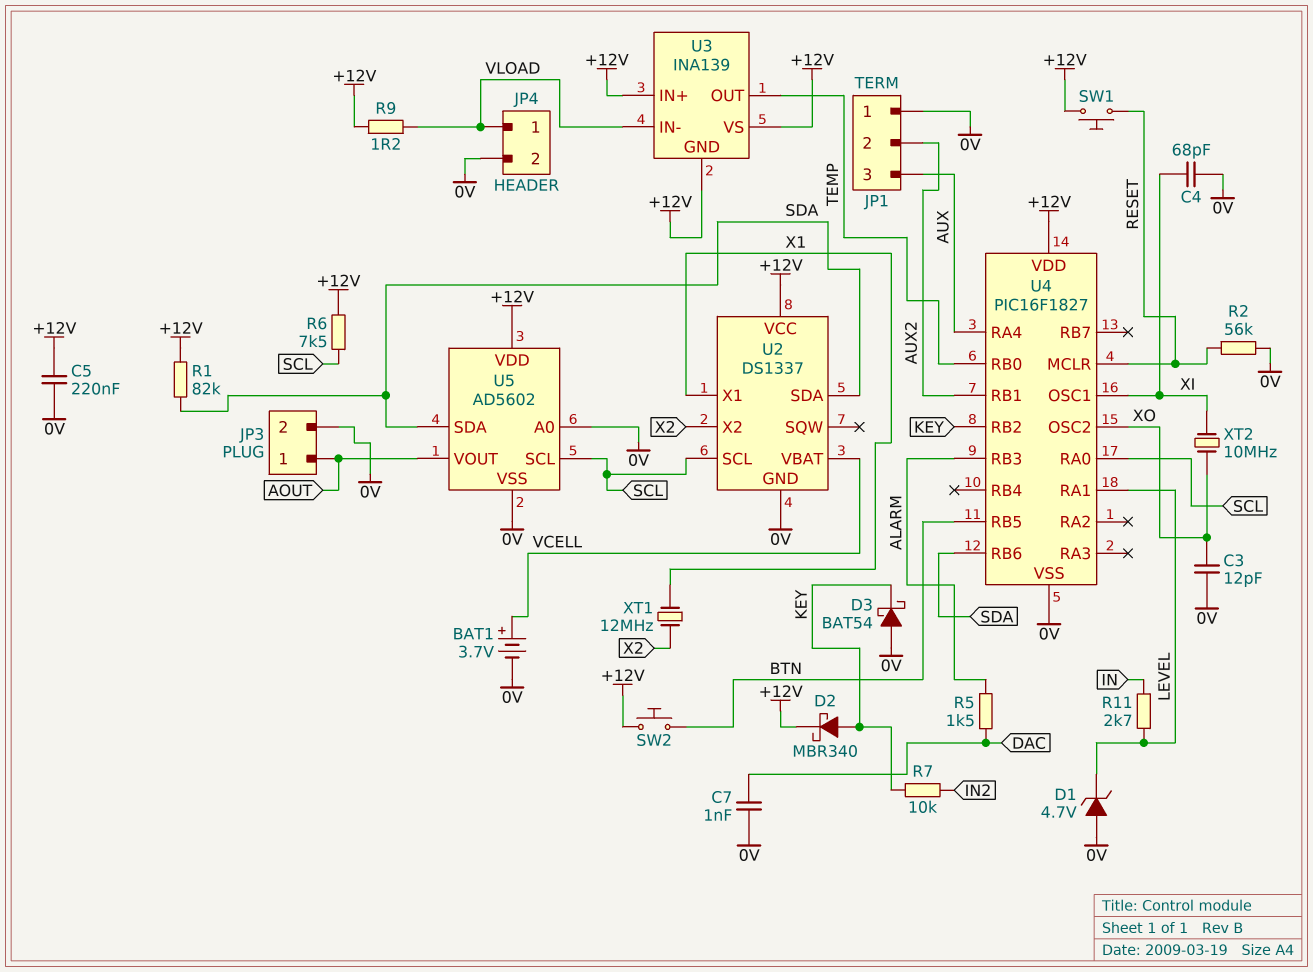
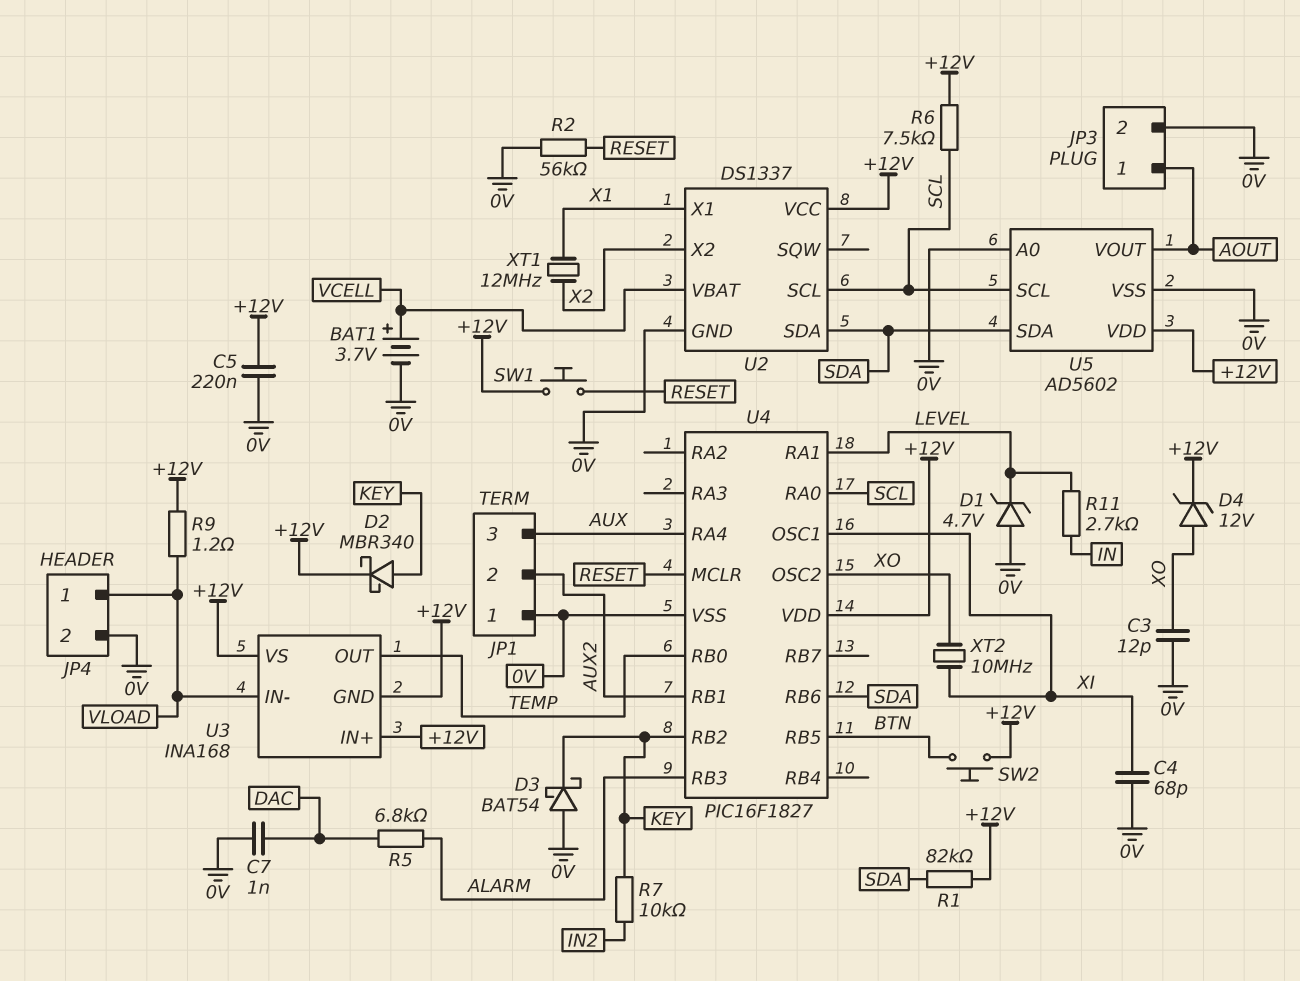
D4: none -> zener 12V (A XO, K +12V)
R5: 1.5k (ALARM, DAC) -> 6.8k (ALARM, DAC)
U3: INA139 -> INA168

